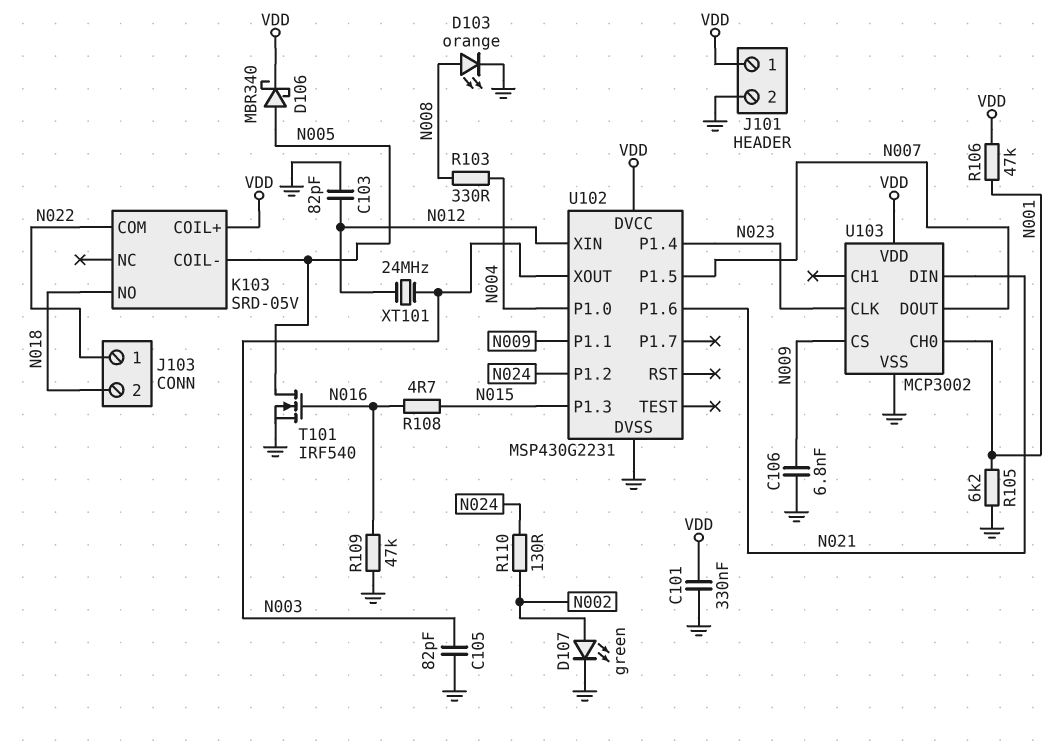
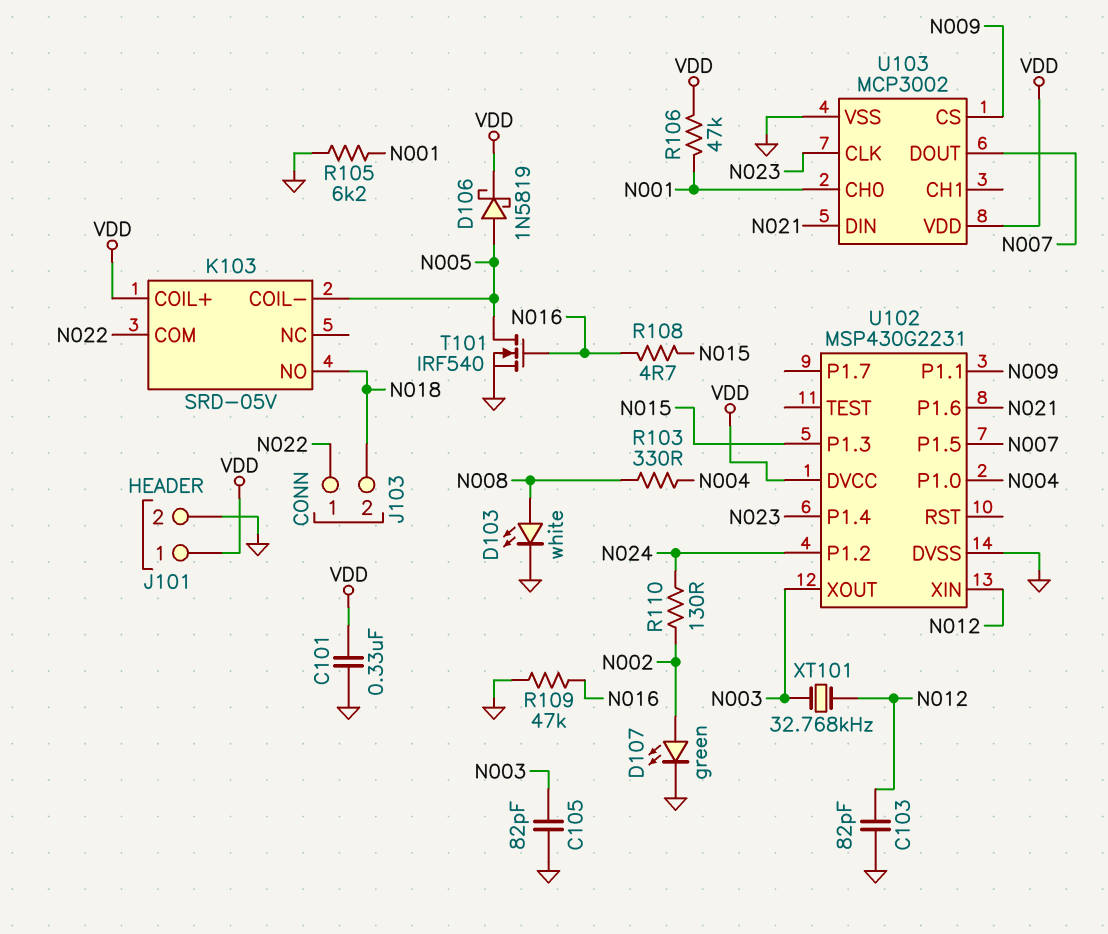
C106: 6.8nF (GND, N009) -> none
D103: LED orange (A N008, K GND) -> LED white (A N008, K GND)
D106: schottky MBR340 (A N005, K VDD) -> schottky 1N5819 (A N005, K VDD)
XT101: 24MHz (N003, N012) -> 32.768kHz (N003, N012)

